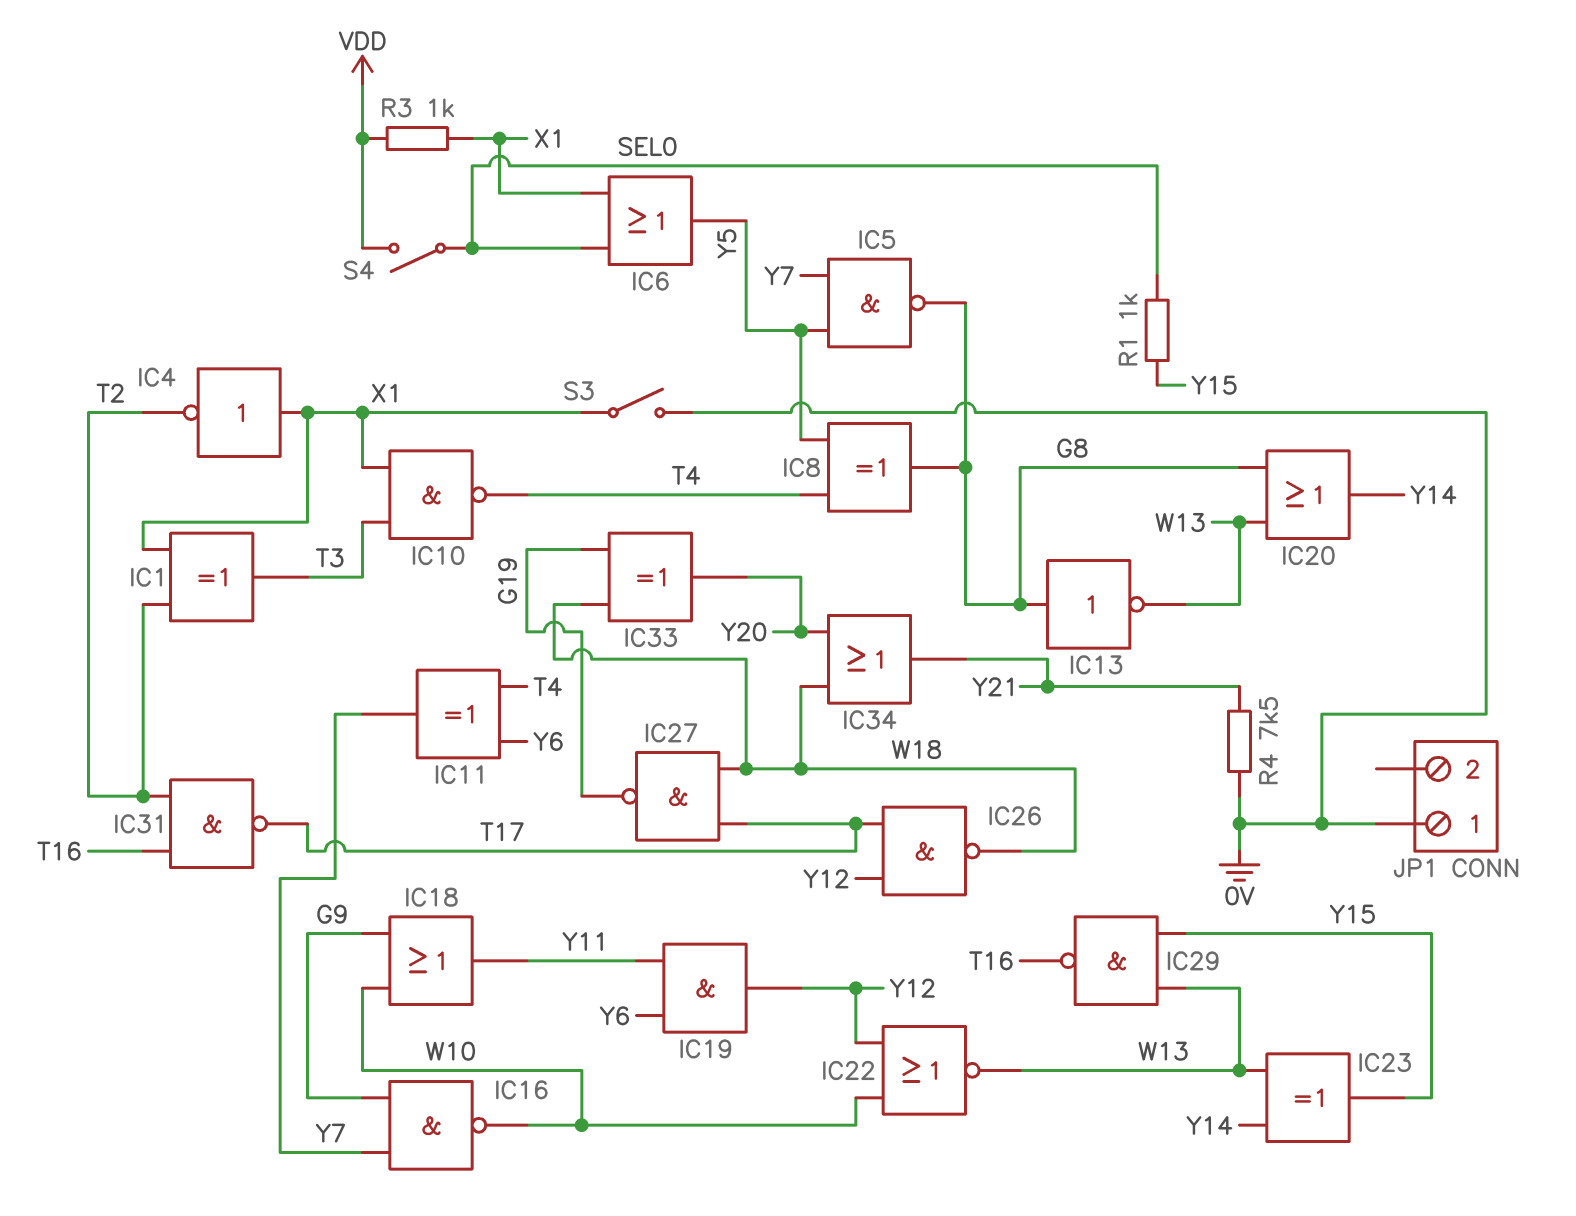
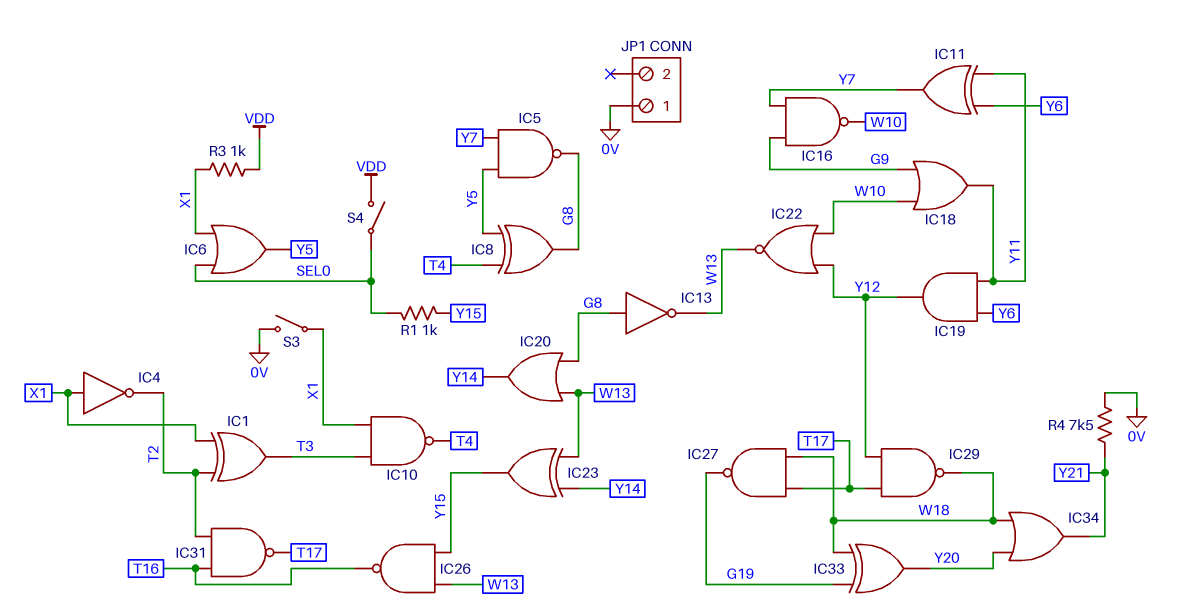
IC11: XOR (in T4, in Y6, out Y7) -> XOR (in Y6, in Y11, out Y7)
IC26: NAND (in T17, in Y12, out W18) -> NAND (in W13, in Y15, out T16)
IC29: NAND (in W13, in Y15, out T16) -> NAND (in T17, in Y12, out W18)

